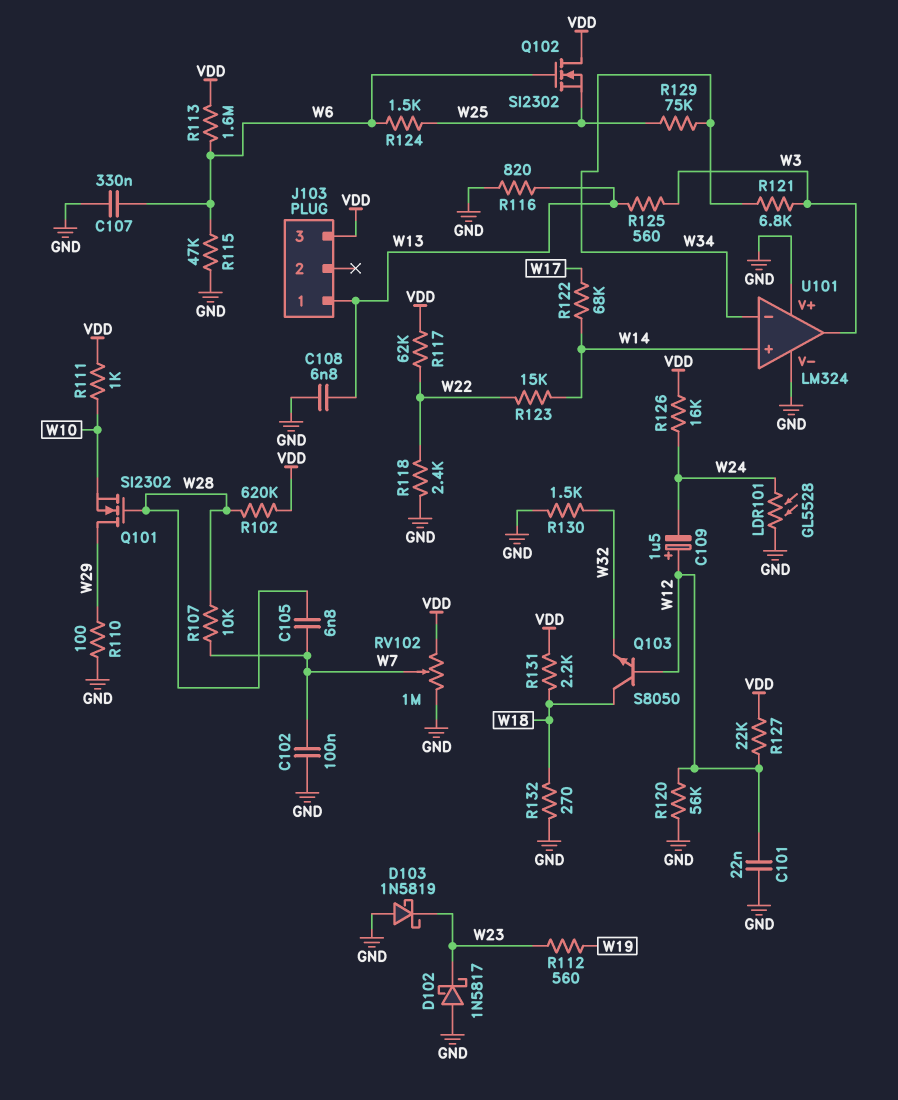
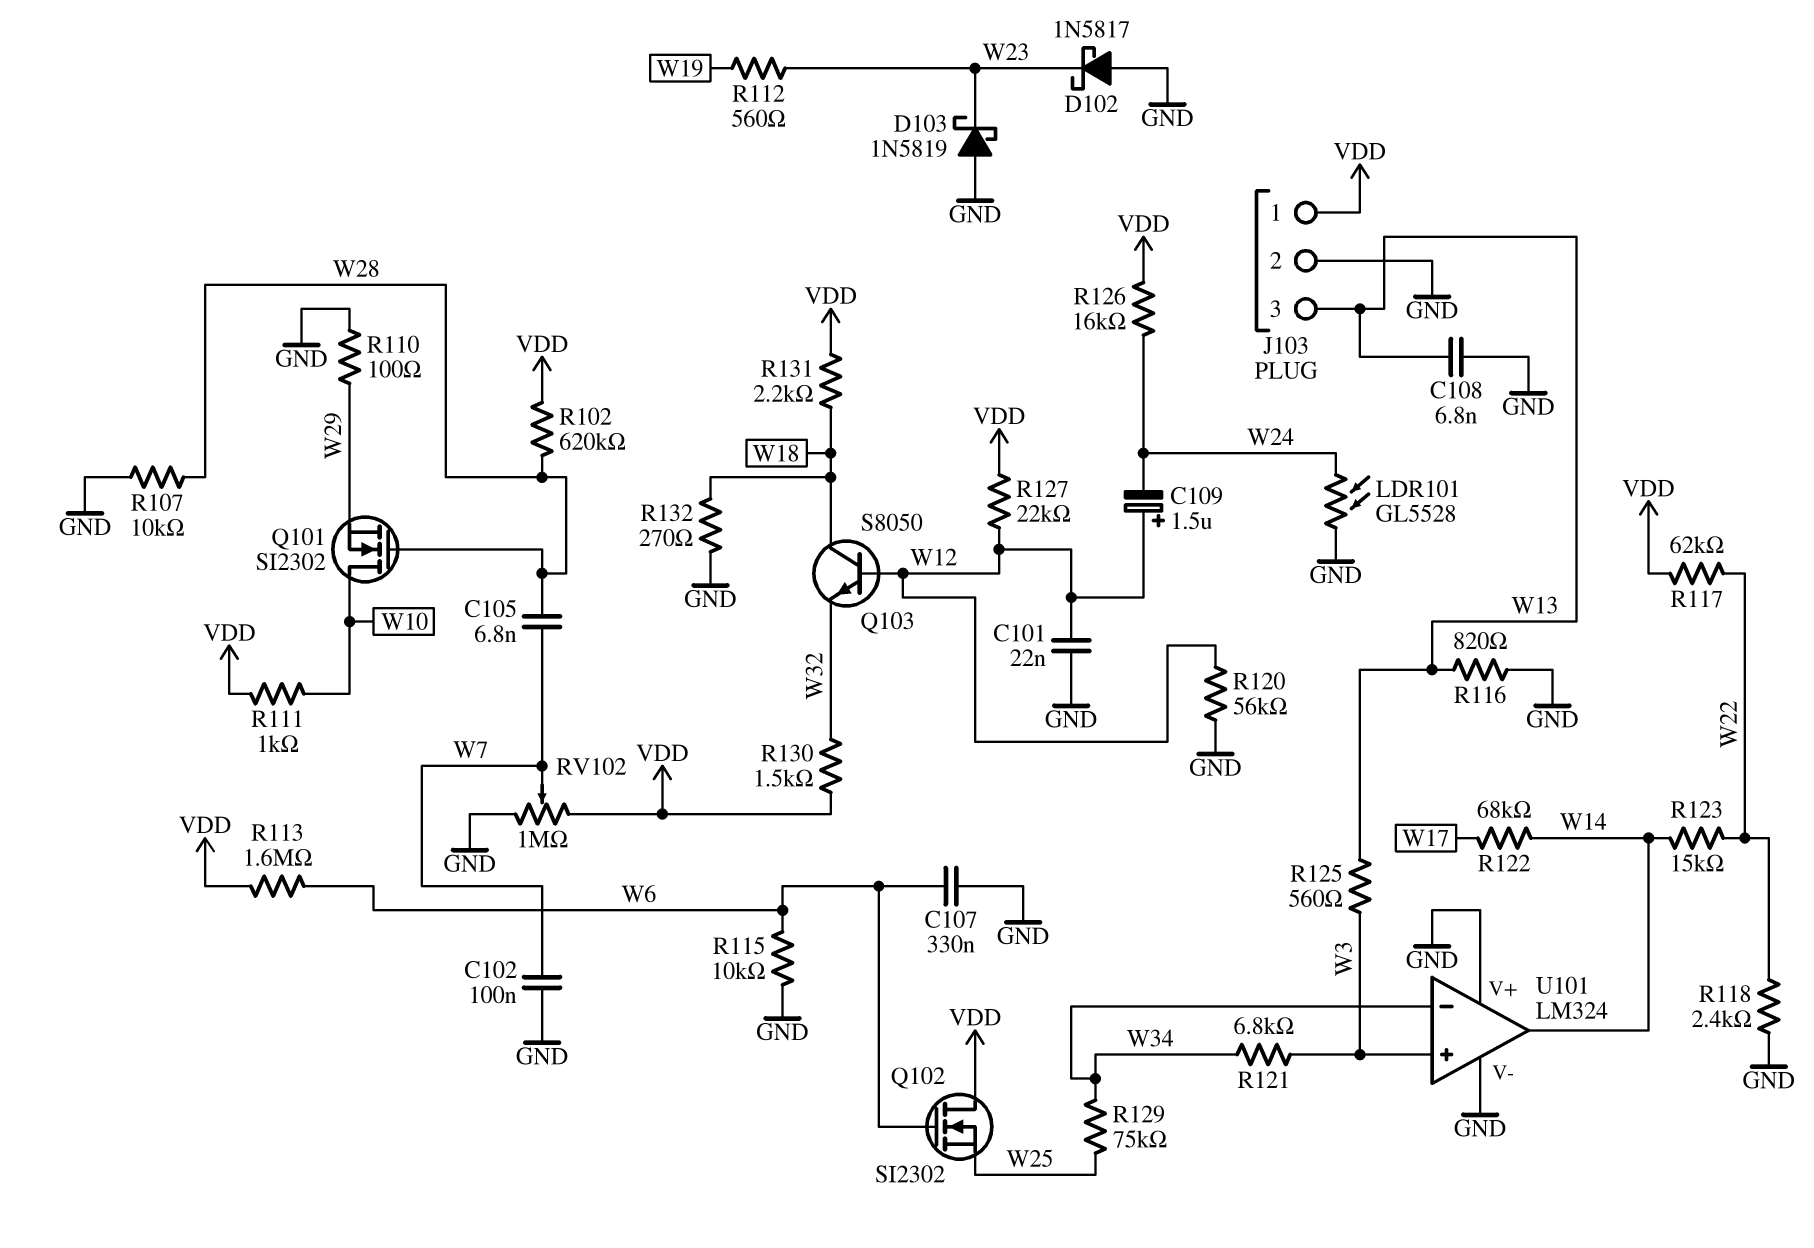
J103 pin 1: W13 -> VDD
J103 pin 2: none -> GND
J103 pin 3: VDD -> W13
Q101: NMOS SI2302 (G W28, D W29, S W10) -> NMOS SI2302 (G W28, D W10, S W29)
R107: 10k (W7, W28) -> 10k (GND, W28)
R115: 47k (GND, W6) -> 10k (GND, W6)
R124: 1.5k (W6, W25) -> none
R130: 1.5k (GND, W32) -> 1.5k (VDD, W32)
U101 pin in+: W14 -> W3
U101 pin out: W3 -> W14

